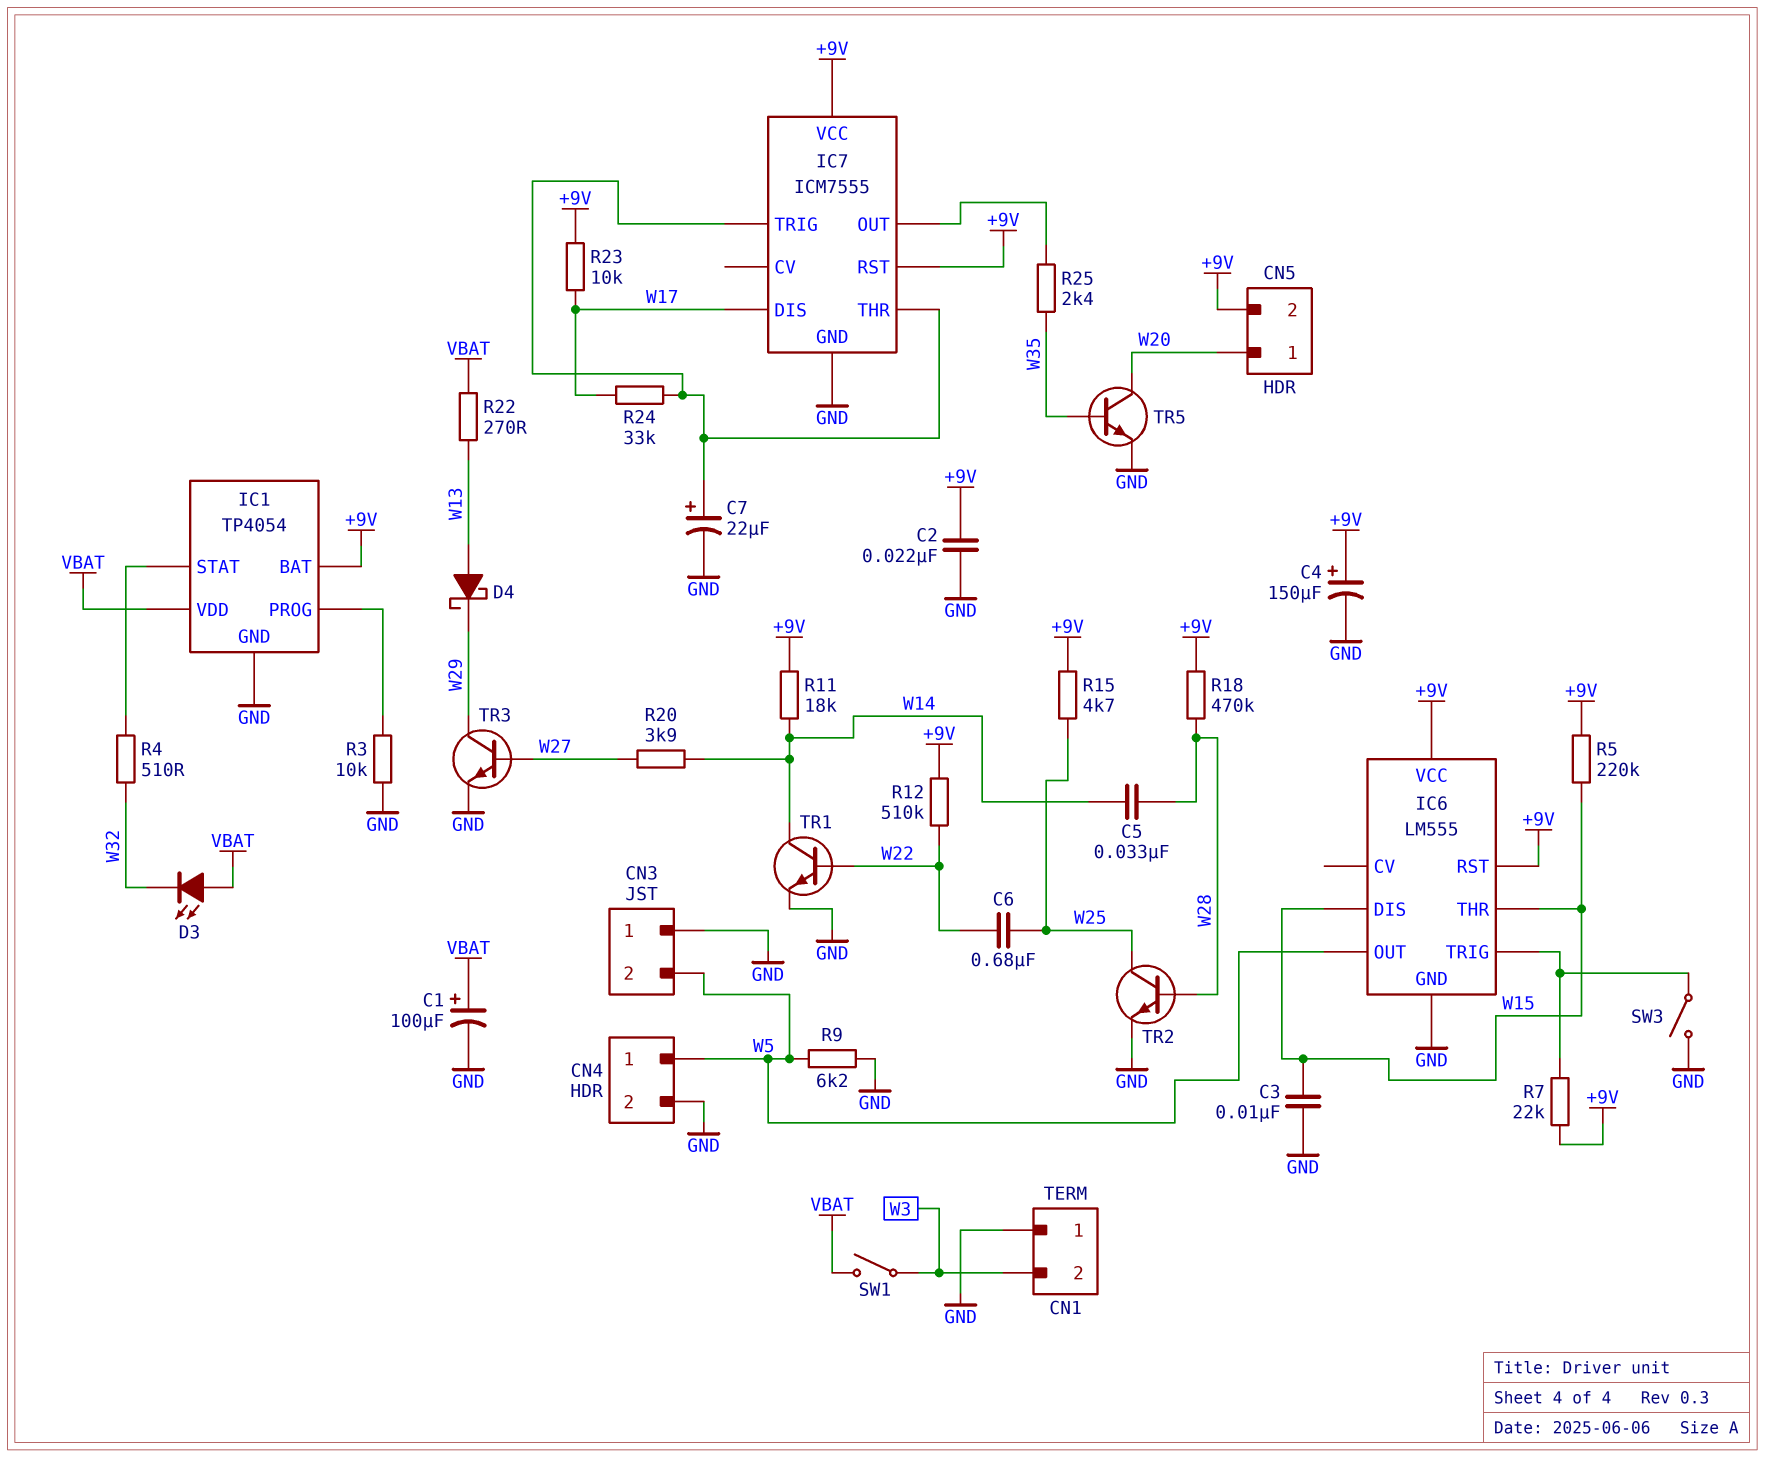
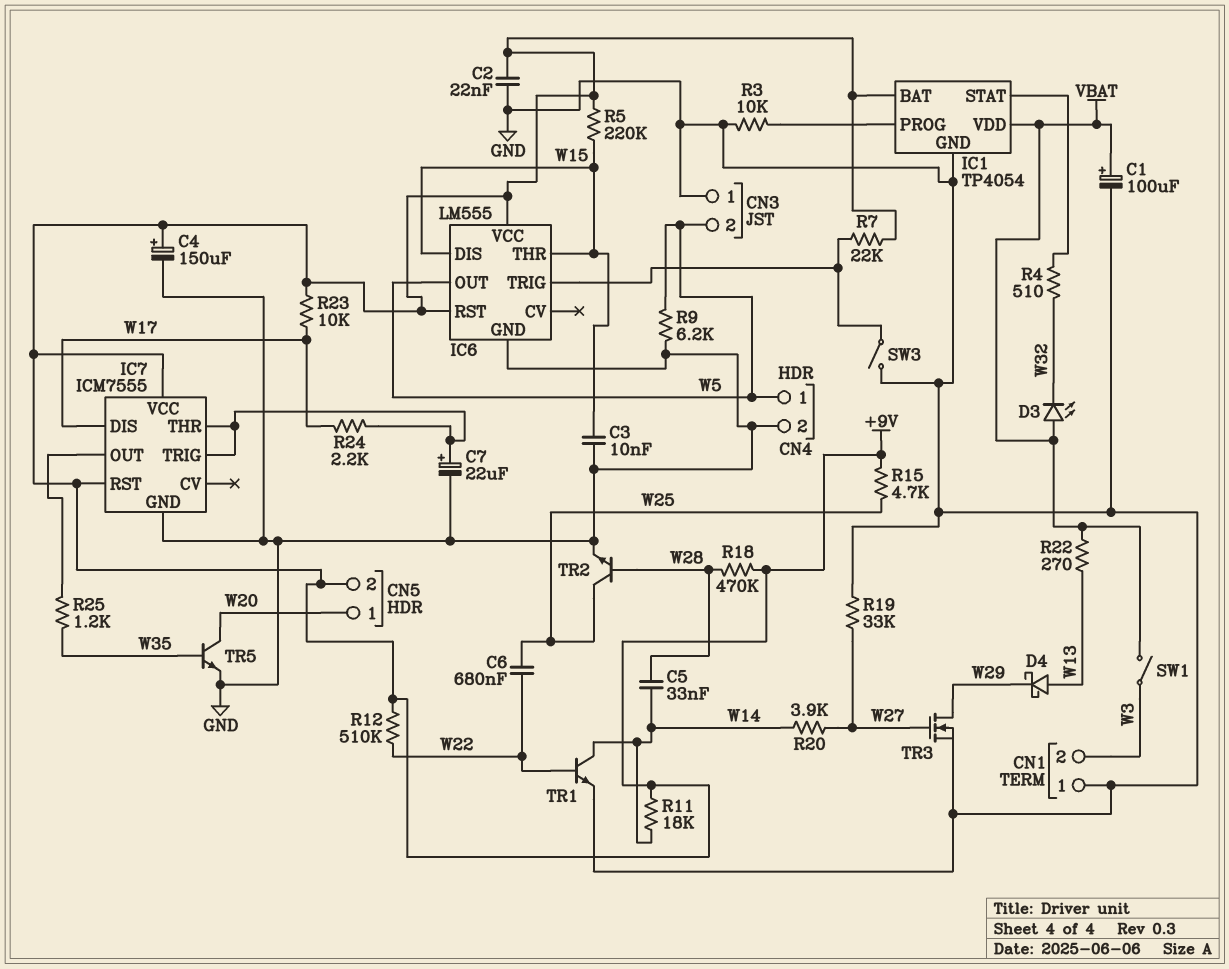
R19: none -> 33k (GND, W27)
R24: 33k (IC7/THR, W17) -> 2.2k (IC7/THR, W17)
R25: 2.4k (IC7/OUT, W35) -> 1.2k (IC7/OUT, W35)
TR3: NPN (B W27, C W29, E GND) -> NMOS (G W27, D W29, S GND)

